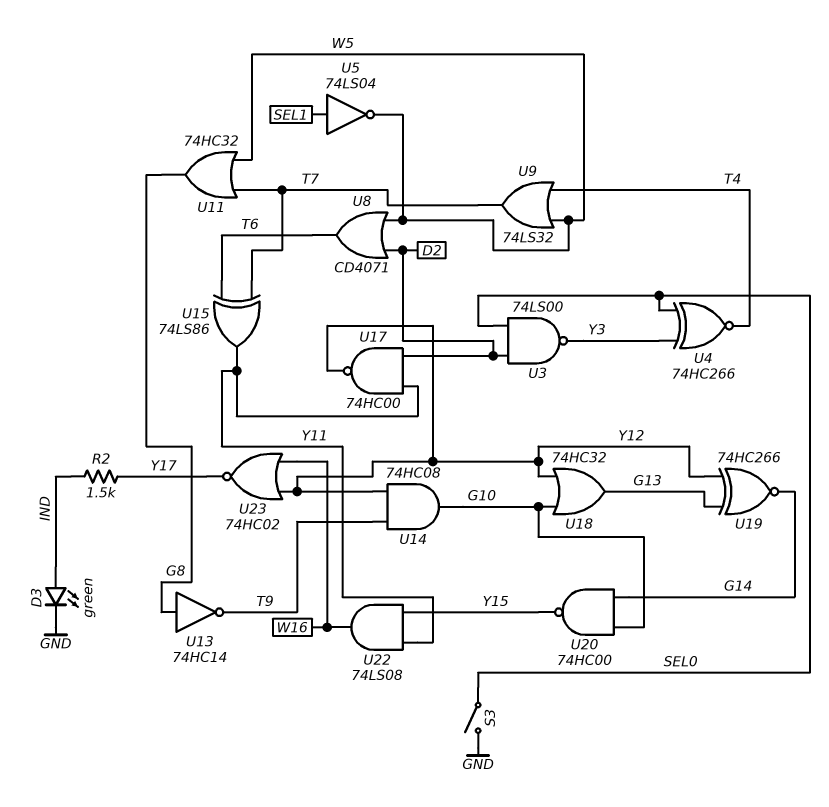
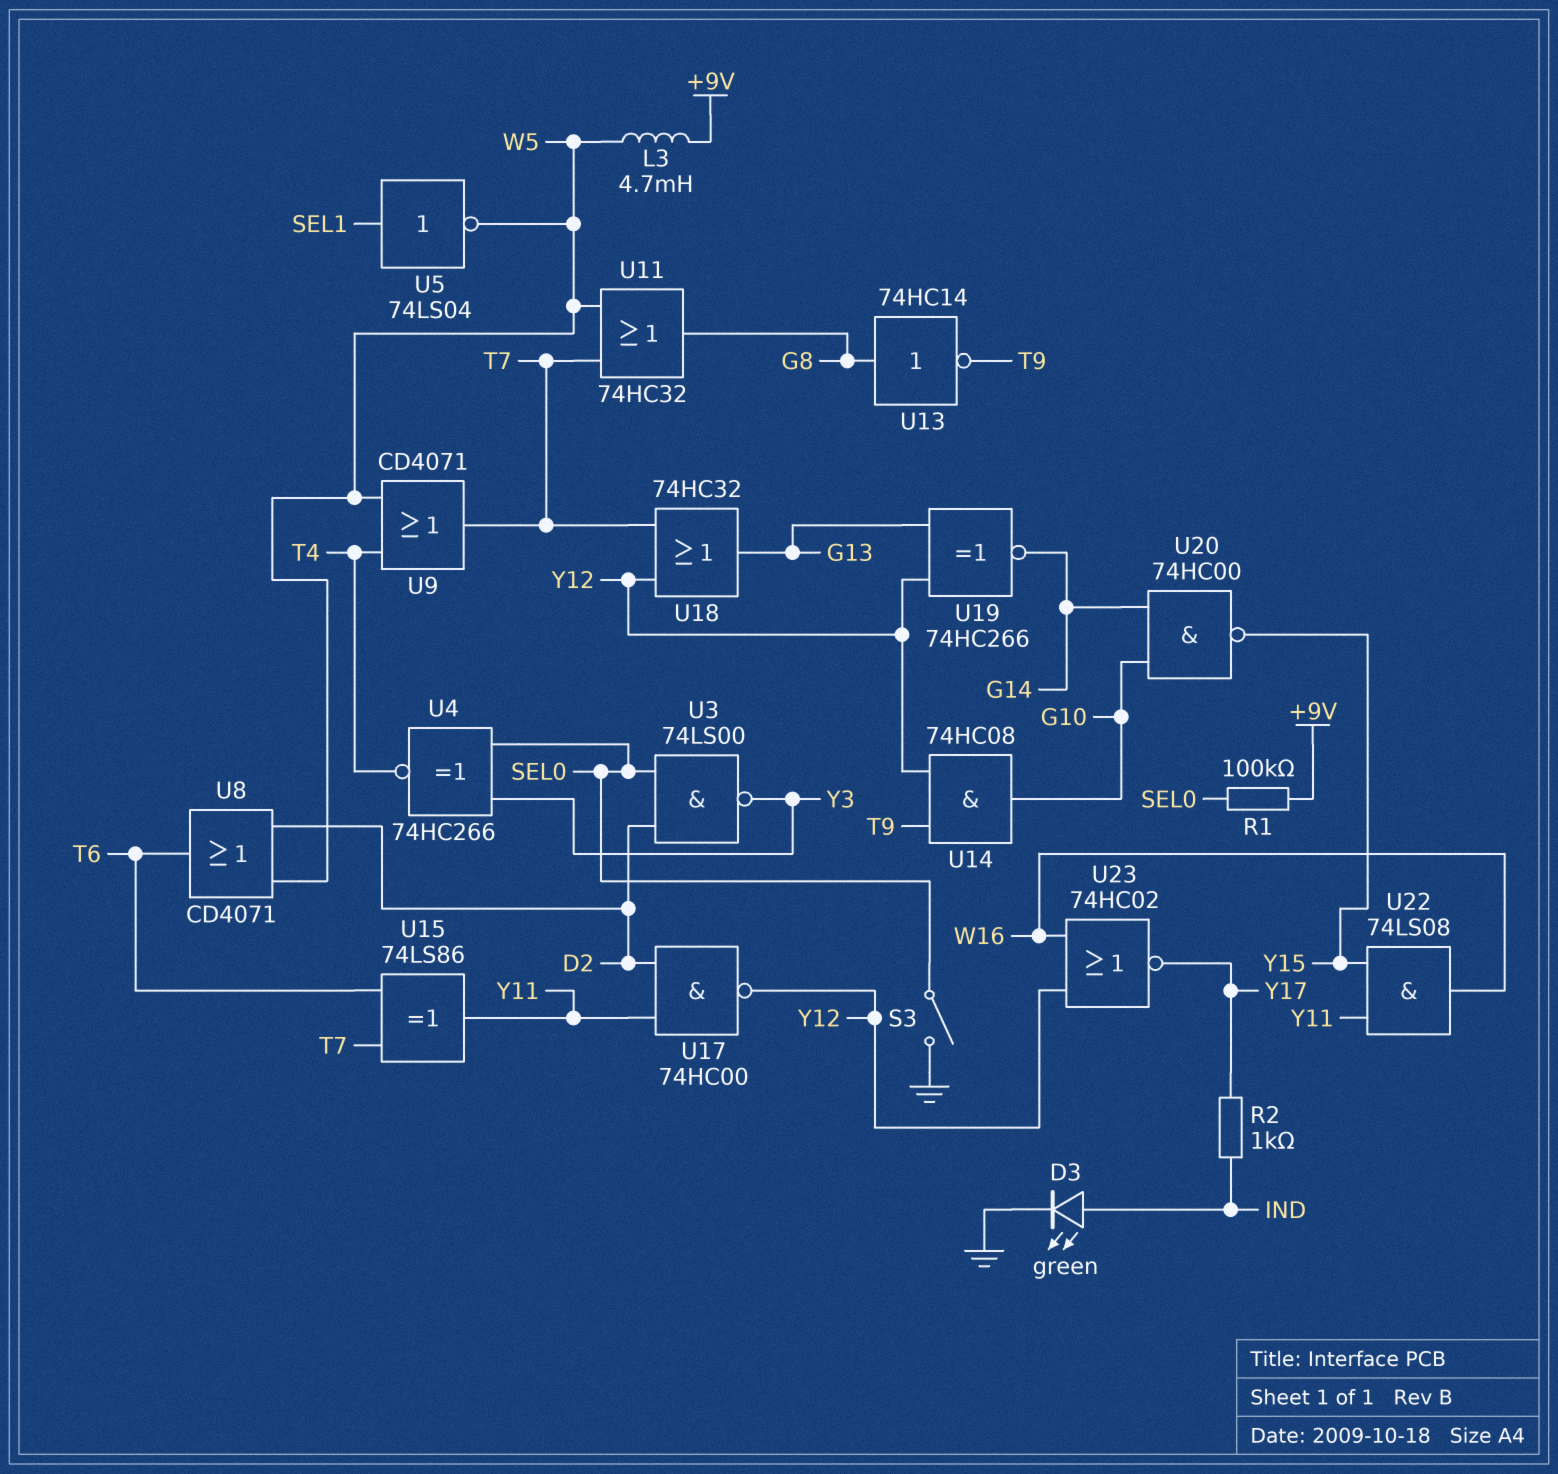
L3: none -> 4.7mH (+9V, W5)
R1: none -> 100k (+9V, SEL0)
R2: 1.5k (IND, Y17) -> 1k (IND, Y17)
U9: OR 74LS32 (in T4, in W5, out T7) -> OR CD4071 (in T4, in W5, out T7)
U18: OR 74HC32 (in G10, in Y12, out G13) -> OR 74HC32 (in T7, in Y12, out G13)

